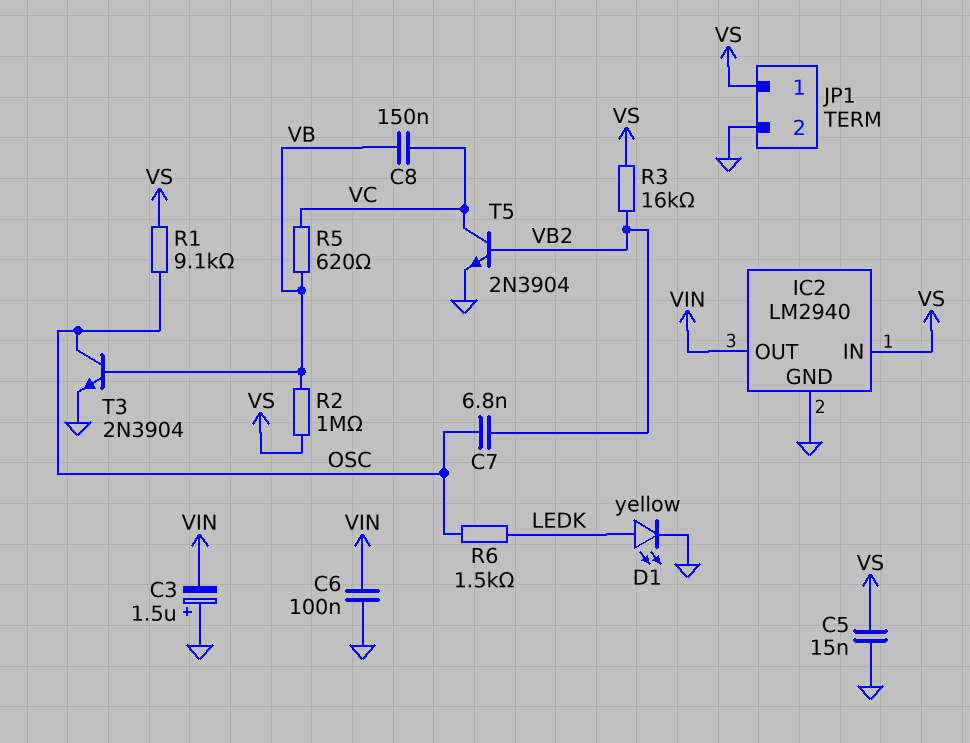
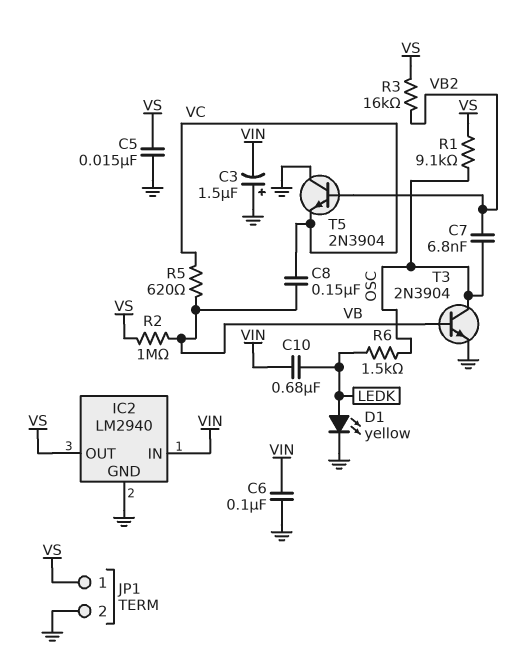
C10: none -> 680nF (LEDK, VIN)
IC2 pin IN: VS -> VIN
IC2 pin OUT: VIN -> VS
T5: NPN 2N3904 (B VB2, C VC, E GND) -> NPN 2N3904 (B VB2, C GND, E VC)

